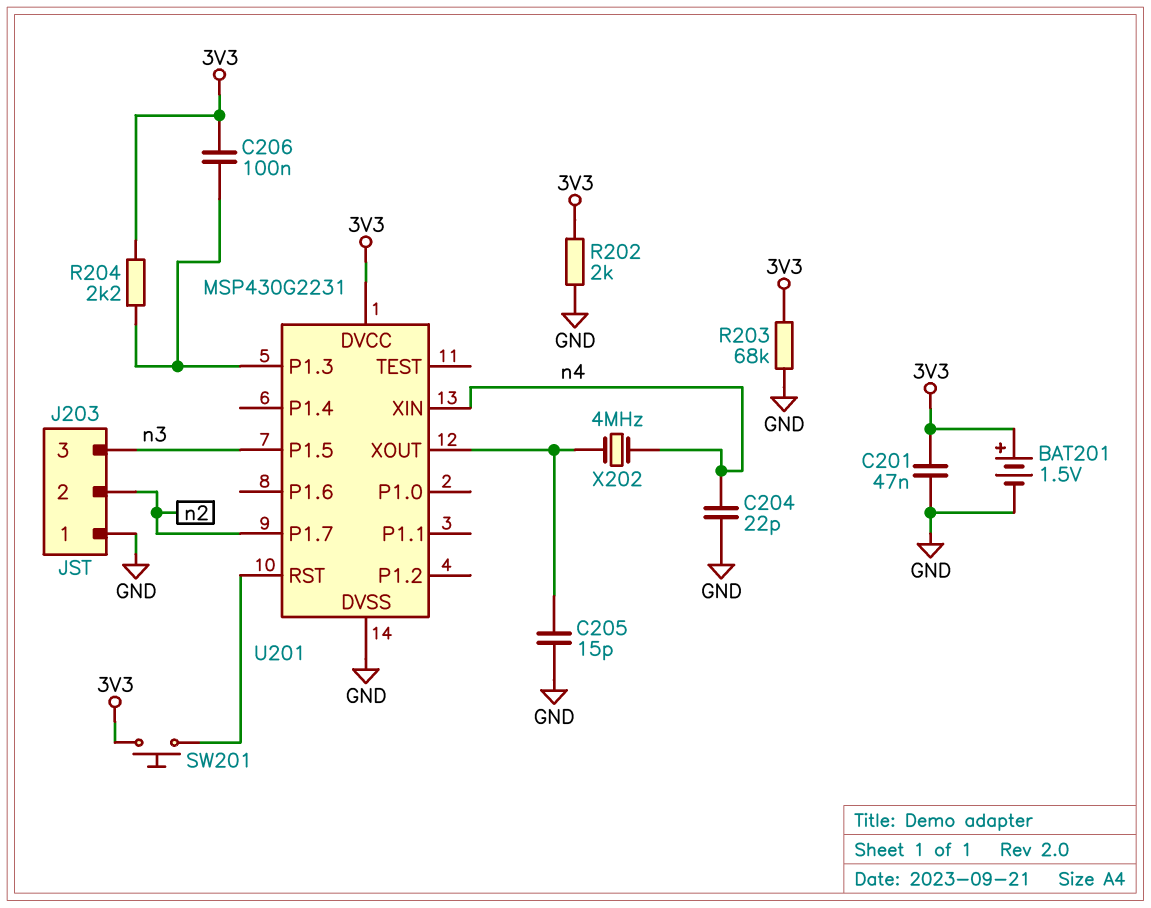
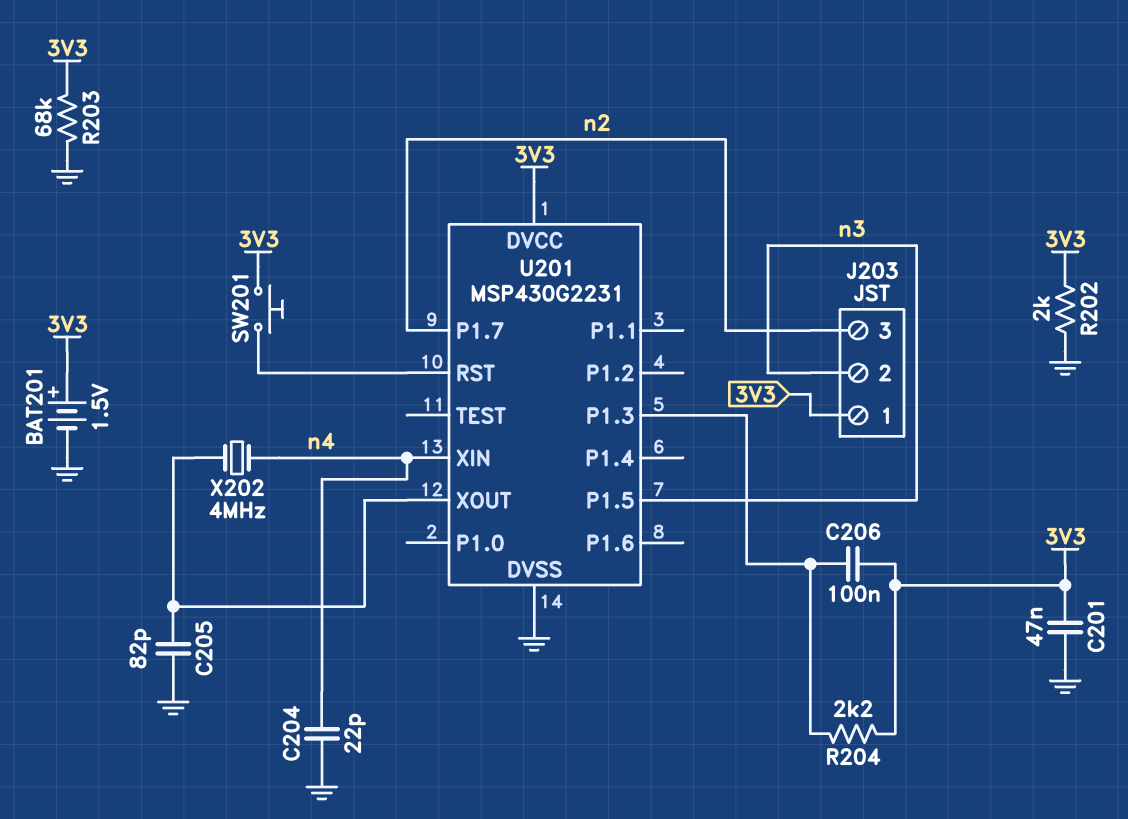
C205: 15pF (GND, U201/XOUT) -> 82pF (GND, U201/XOUT)
J203 pin 1: GND -> 3V3
J203 pin 2: n2 -> n3
J203 pin 3: n3 -> n2

